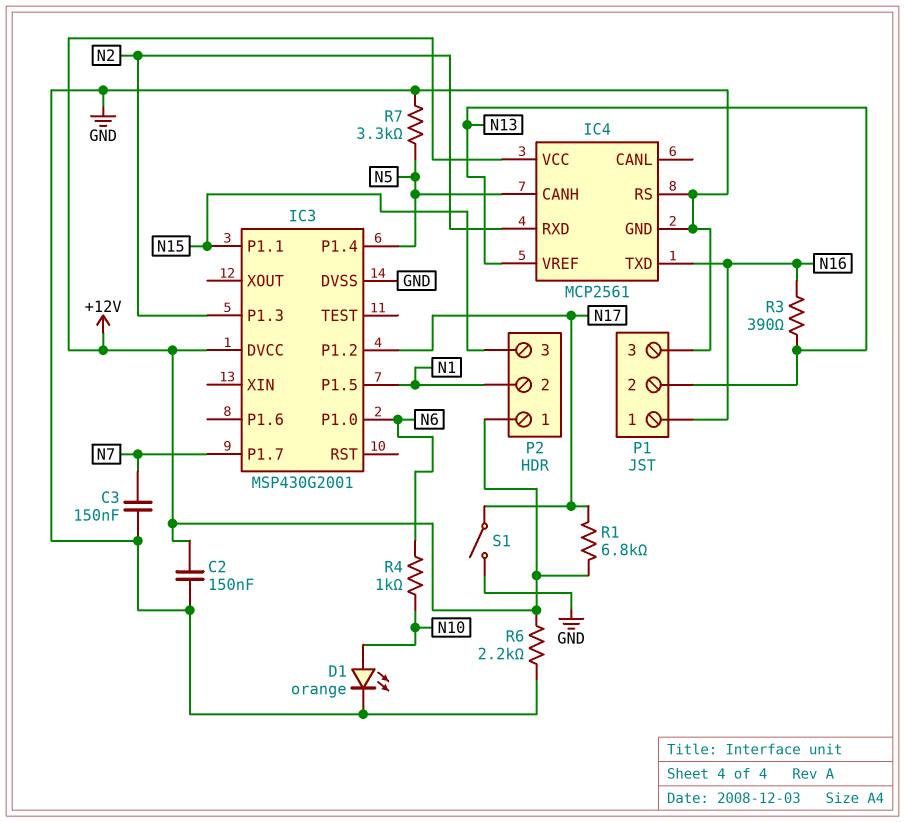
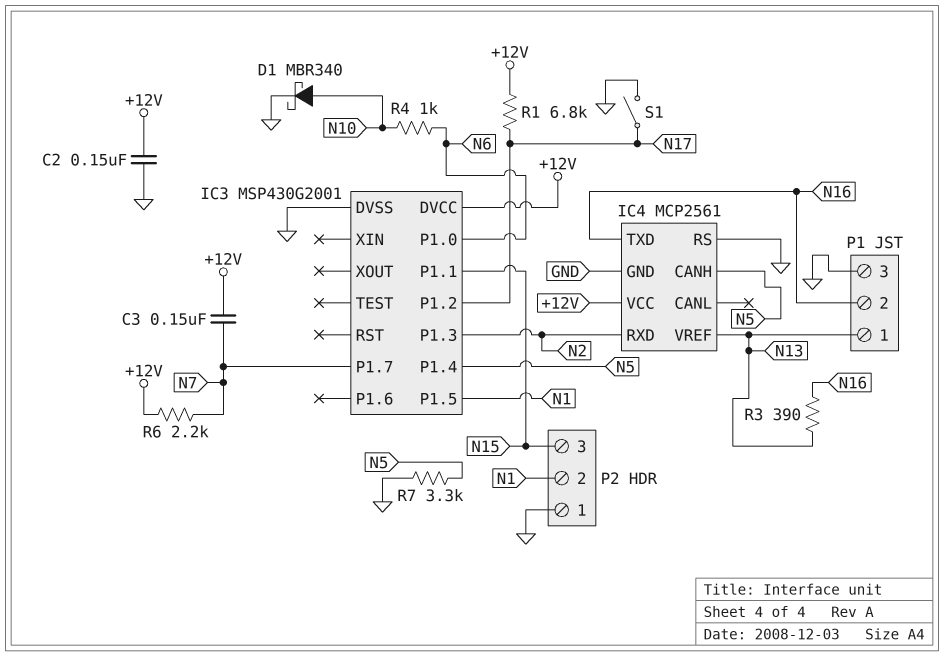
C3: 150nF (GND, N7) -> 150nF (+12V, N7)
D1: LED orange (A N10, K GND) -> schottky MBR340 (A N10, K GND)
P1 pin 1: N16 -> N13
P1 pin 2: N13 -> N16
P2 pin 1: +12V -> GND
R6: 2.2k (+12V, GND) -> 2.2k (+12V, N7)

